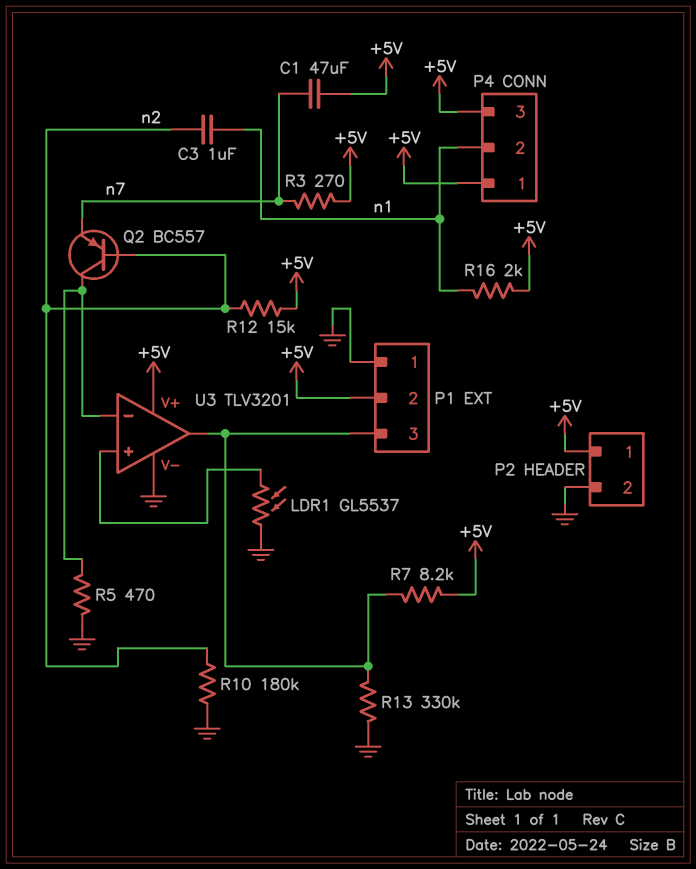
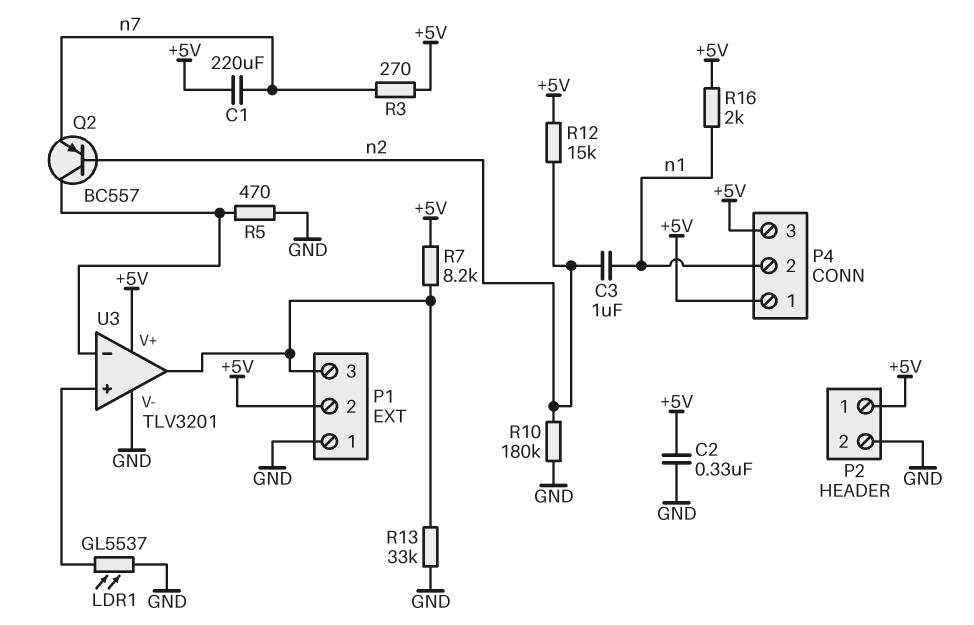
C1: 47uF (+5V, n7) -> 220uF (+5V, n7)
C2: none -> 330nF (+5V, GND)
R13: 330k (GND, P1/3) -> 33k (GND, P1/3)

